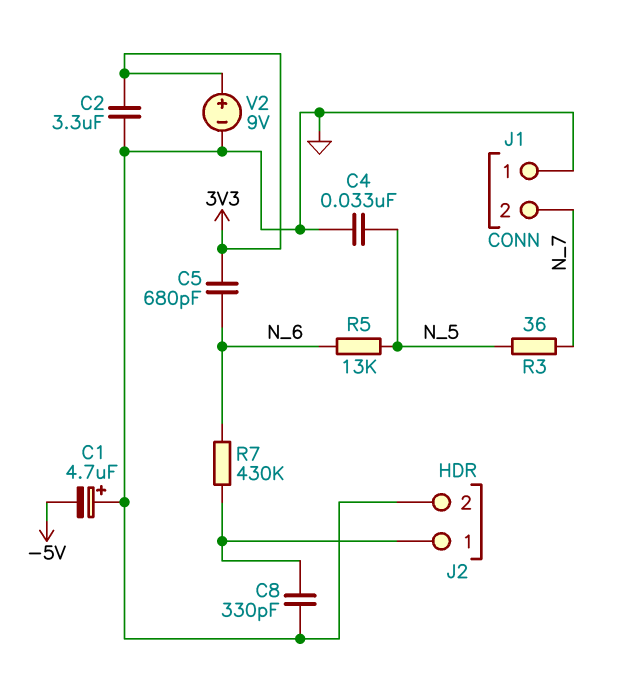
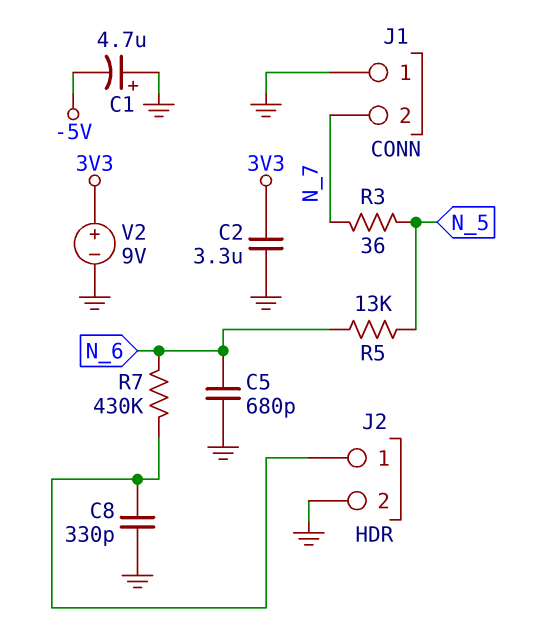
C4: 33nF (GND, N_5) -> none
C5: 680pF (3V3, N_6) -> 680pF (GND, N_6)

